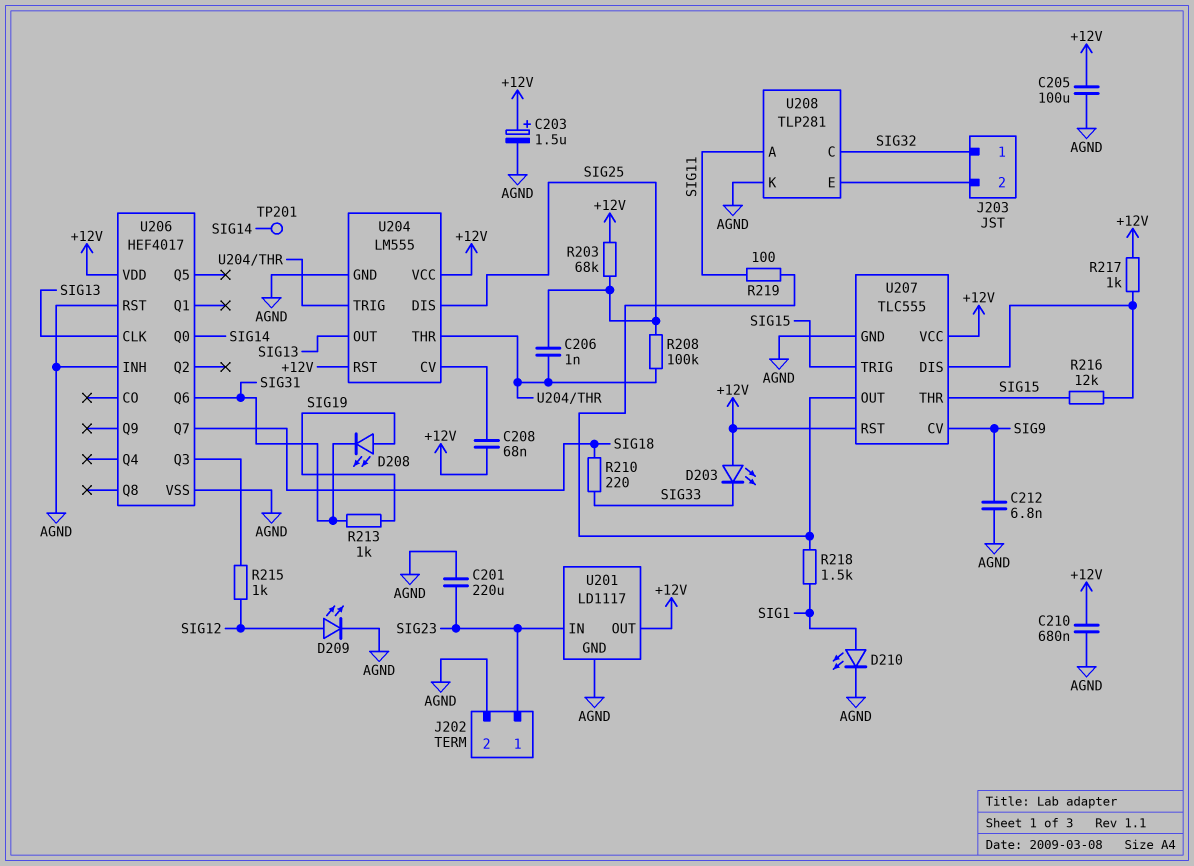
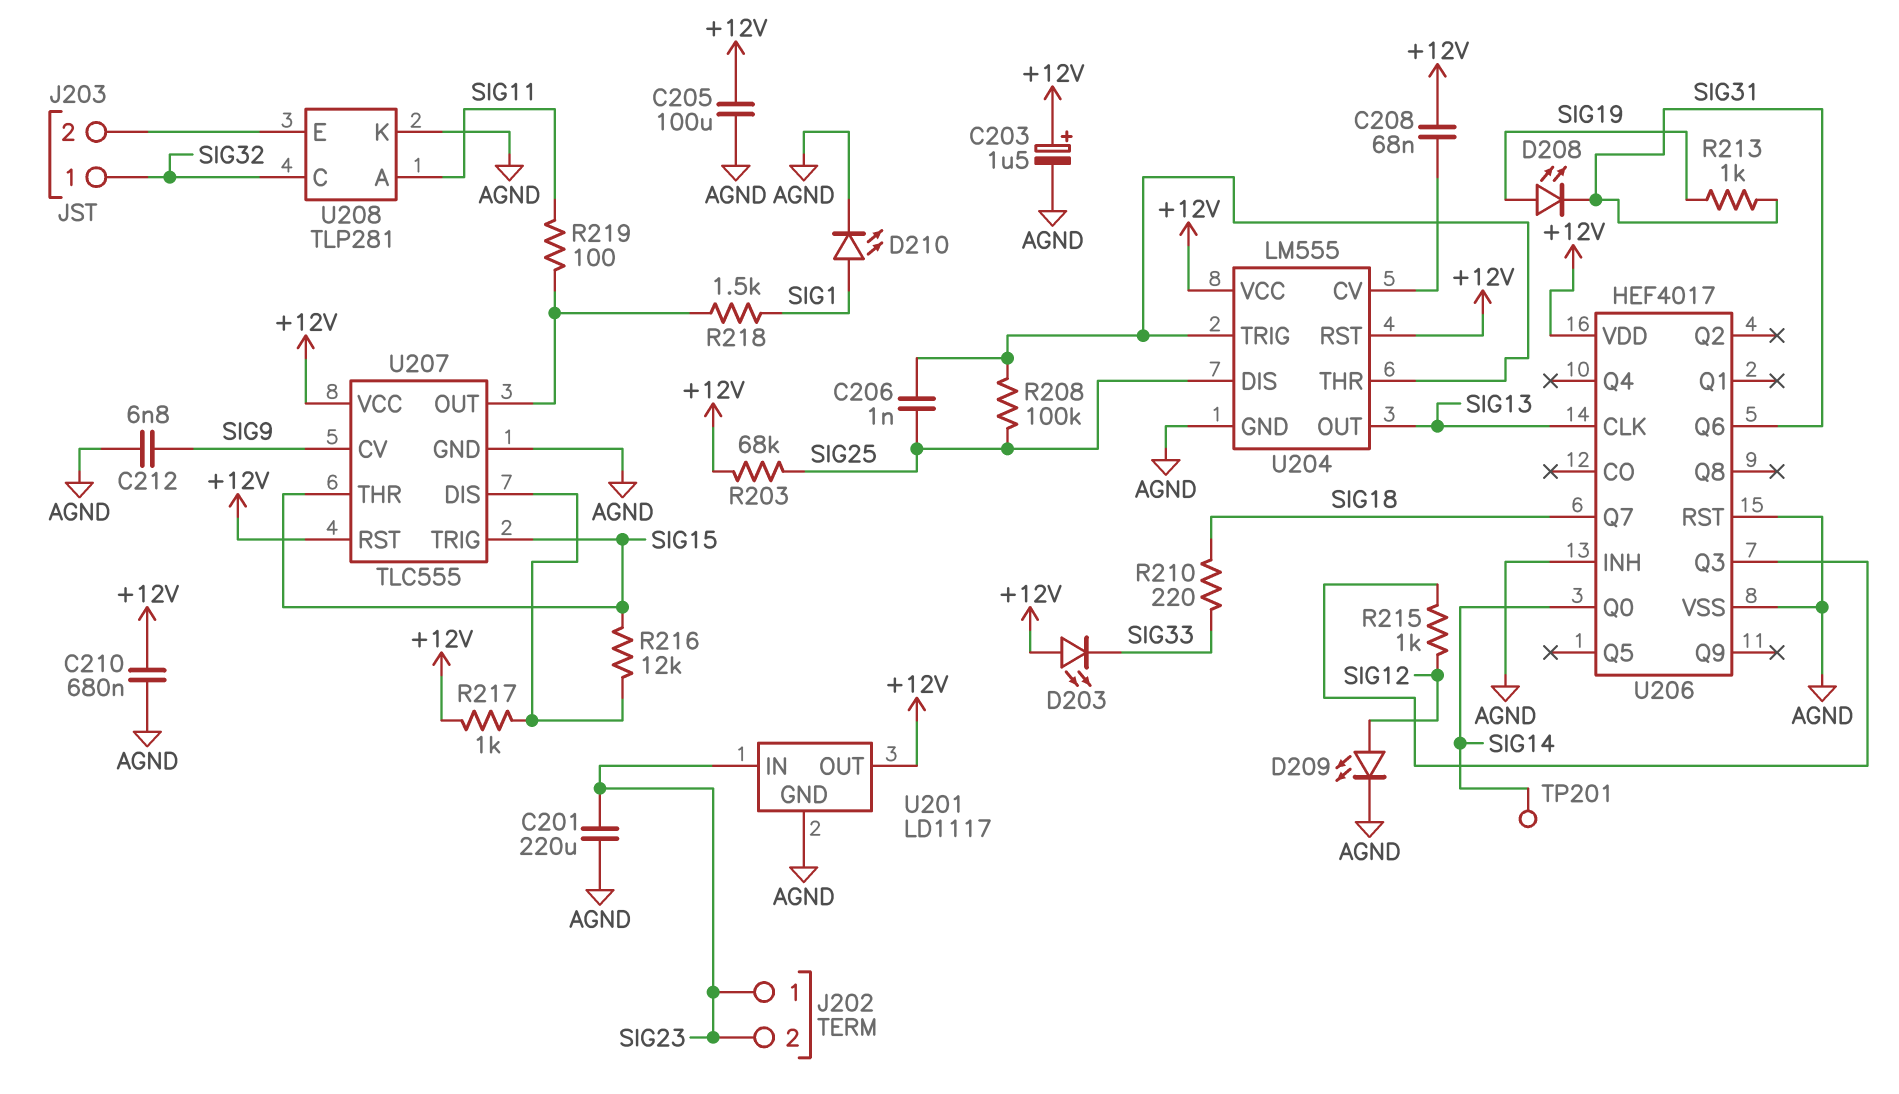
J202 pin 2: AGND -> SIG23

